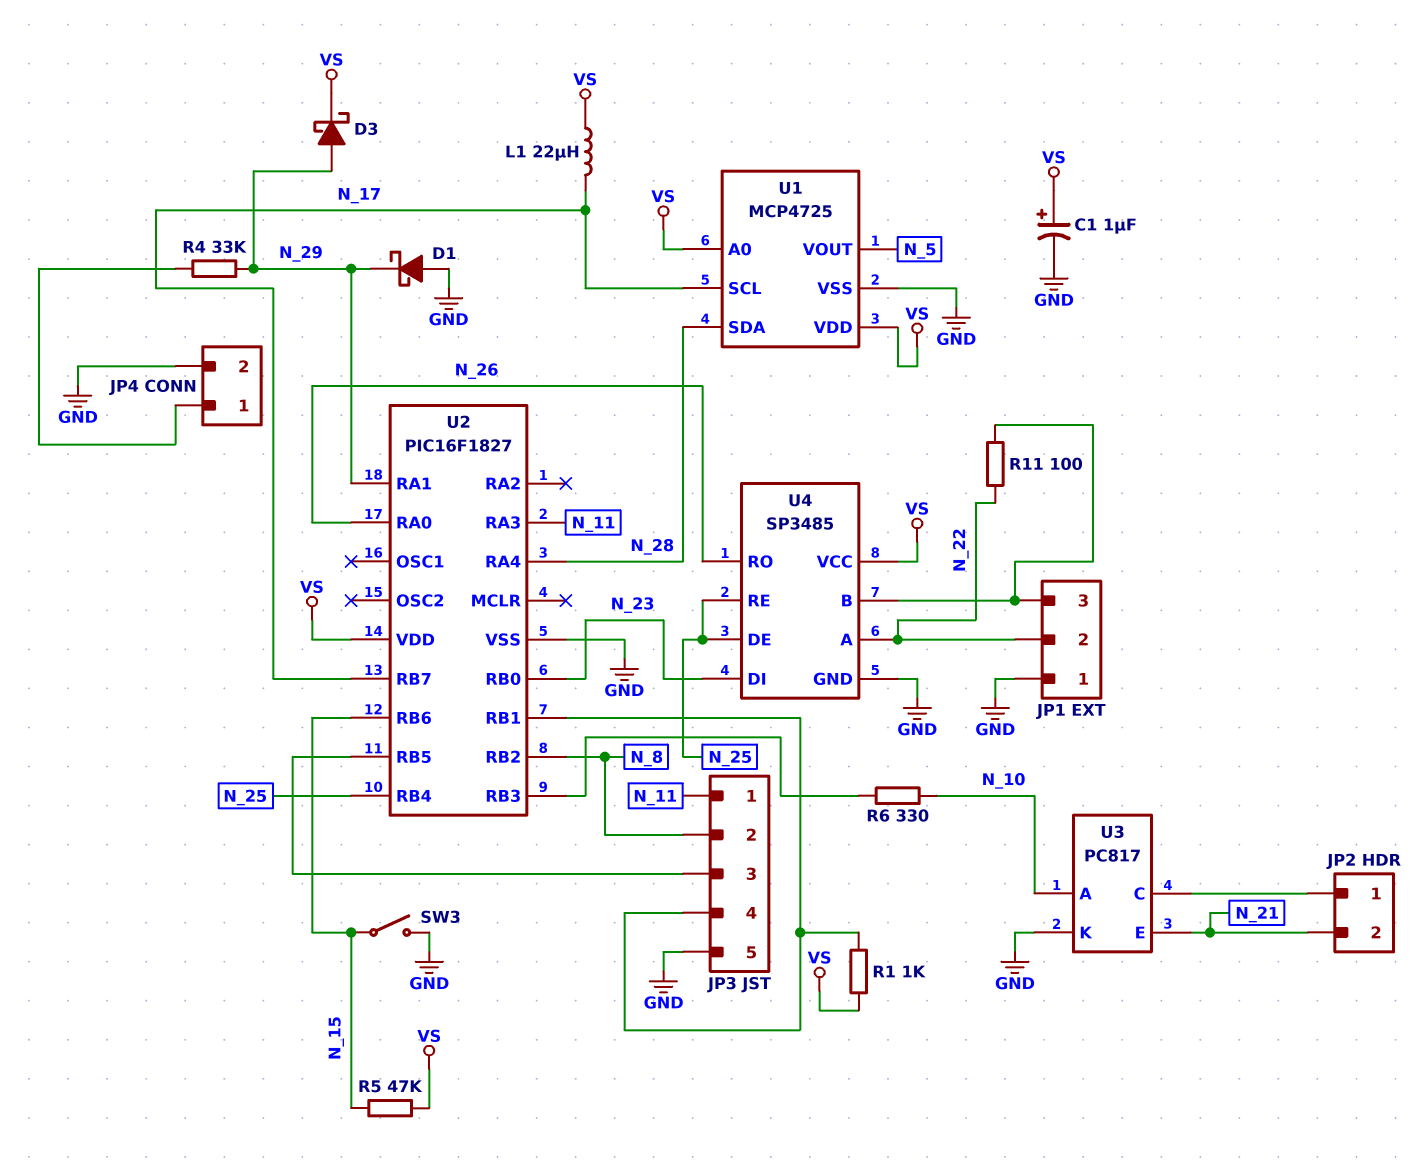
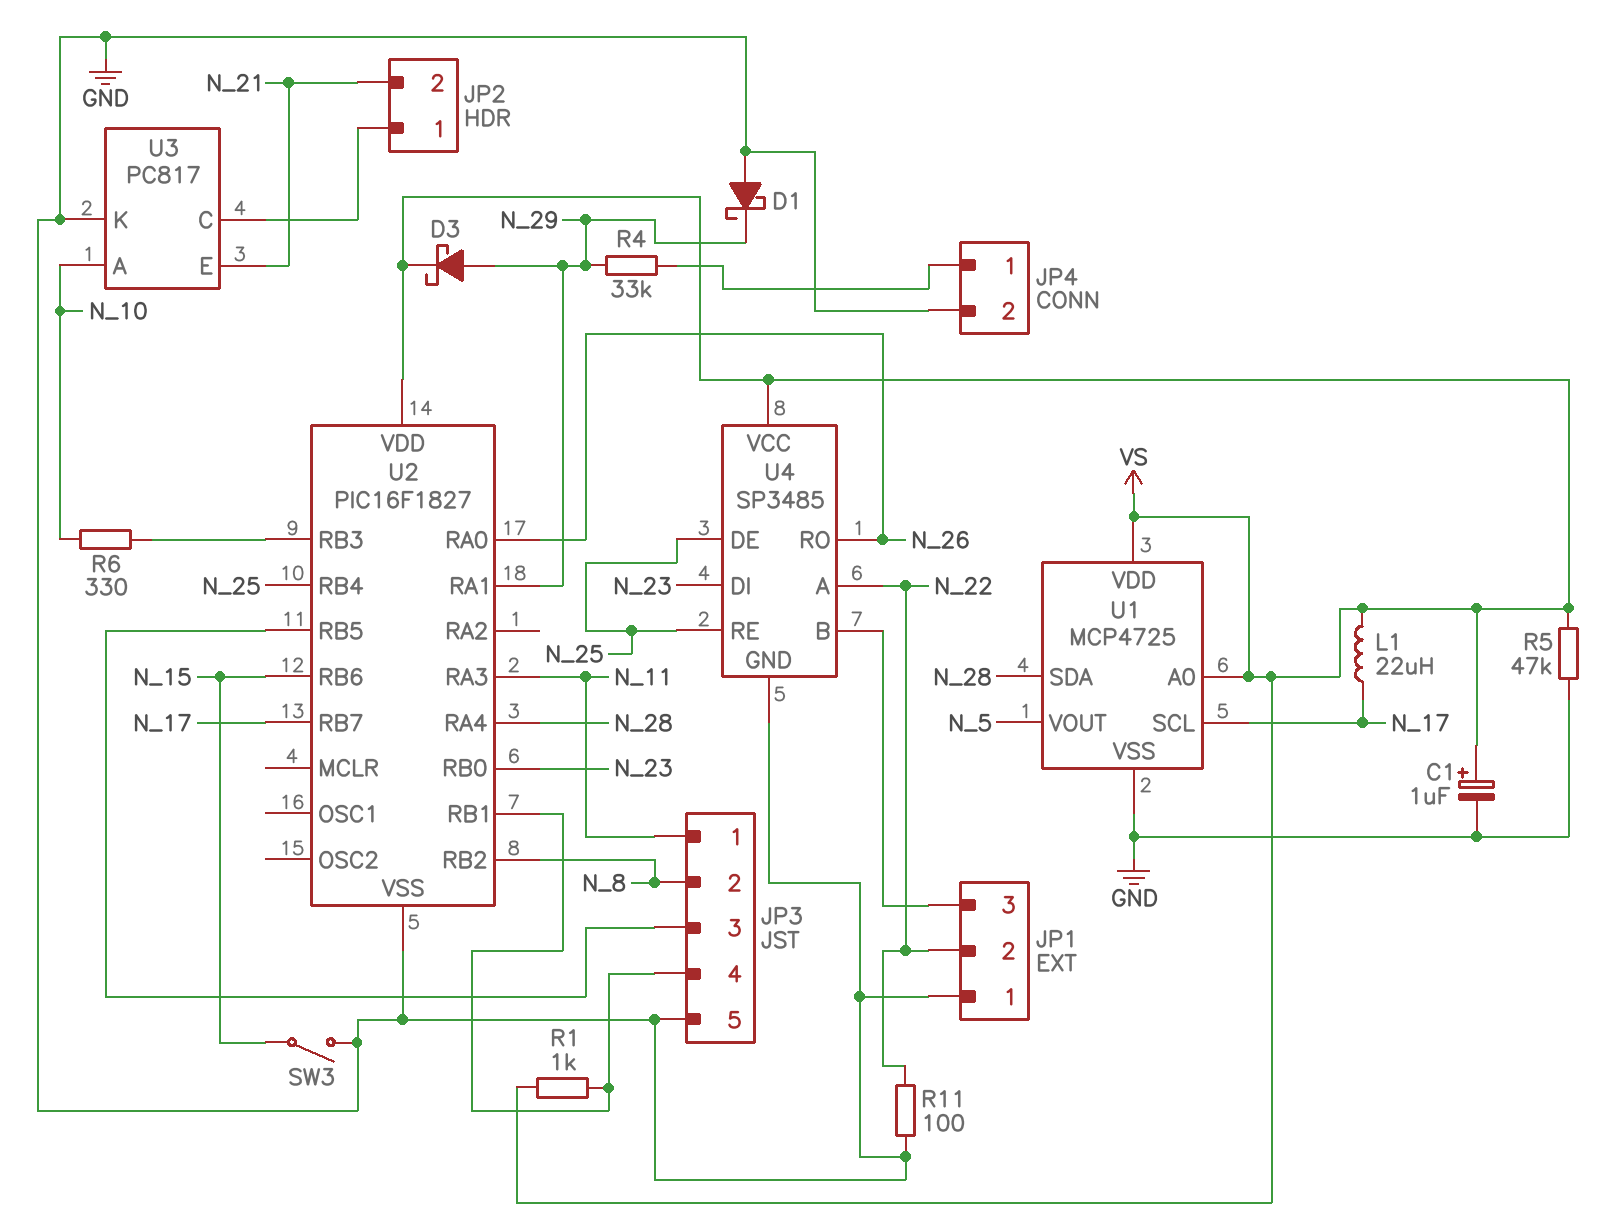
R5: 47k (N_15, VS) -> 47k (GND, VS)
R11: 100 (JP1/3, N_22) -> 100 (GND, N_22)

